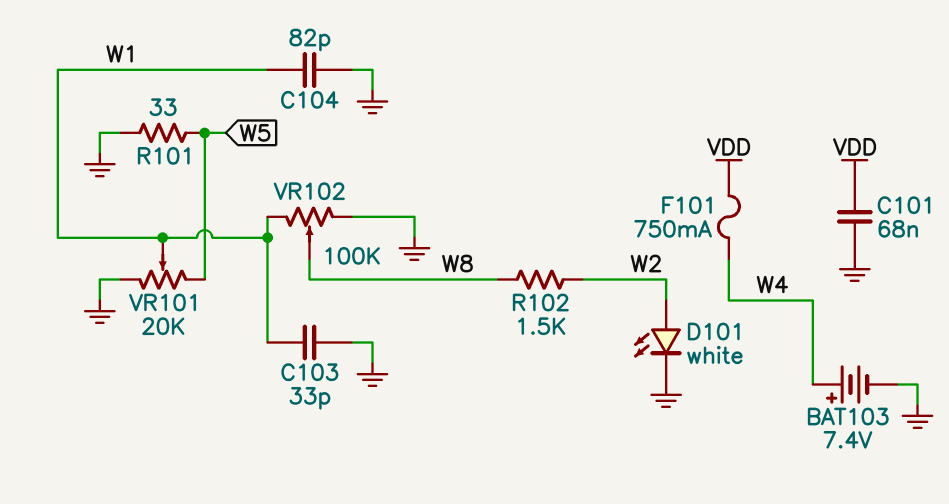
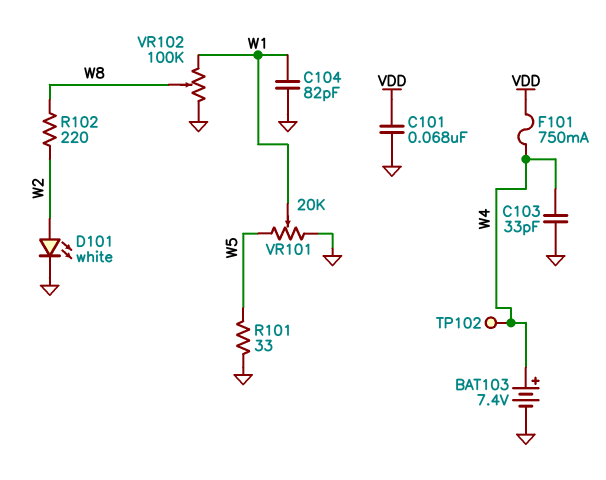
C103: 33pF (GND, W1) -> 33pF (GND, W4)
R102: 1.5k (W2, W8) -> 220 (W2, W8)
TP102: none -> test point (W4)

